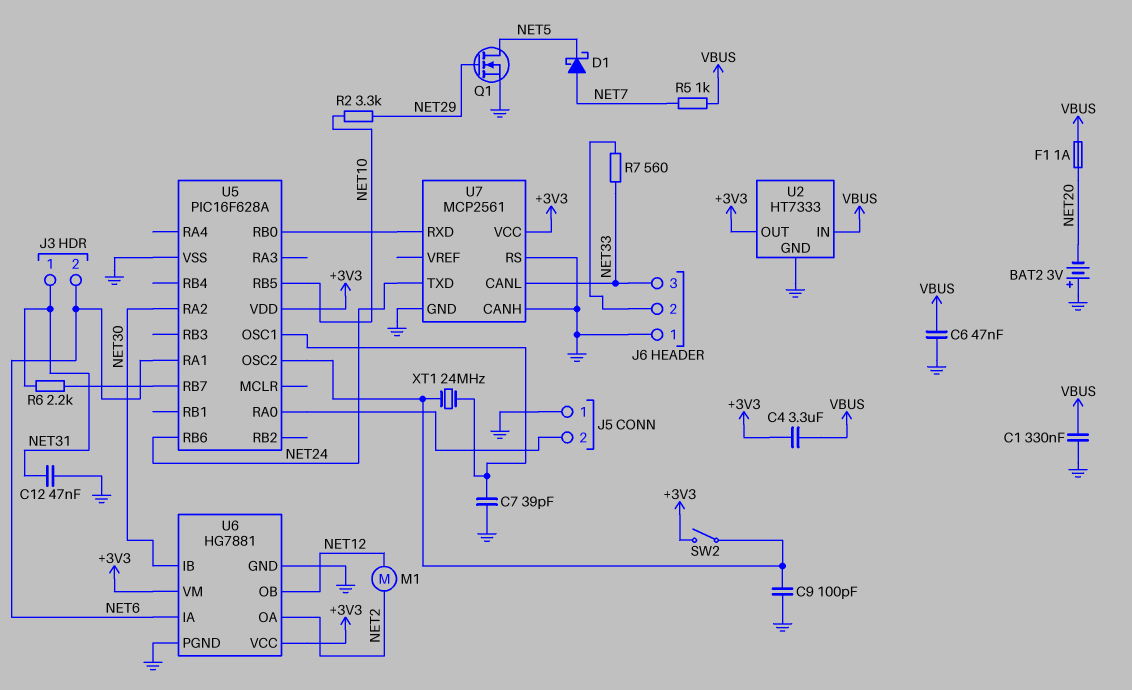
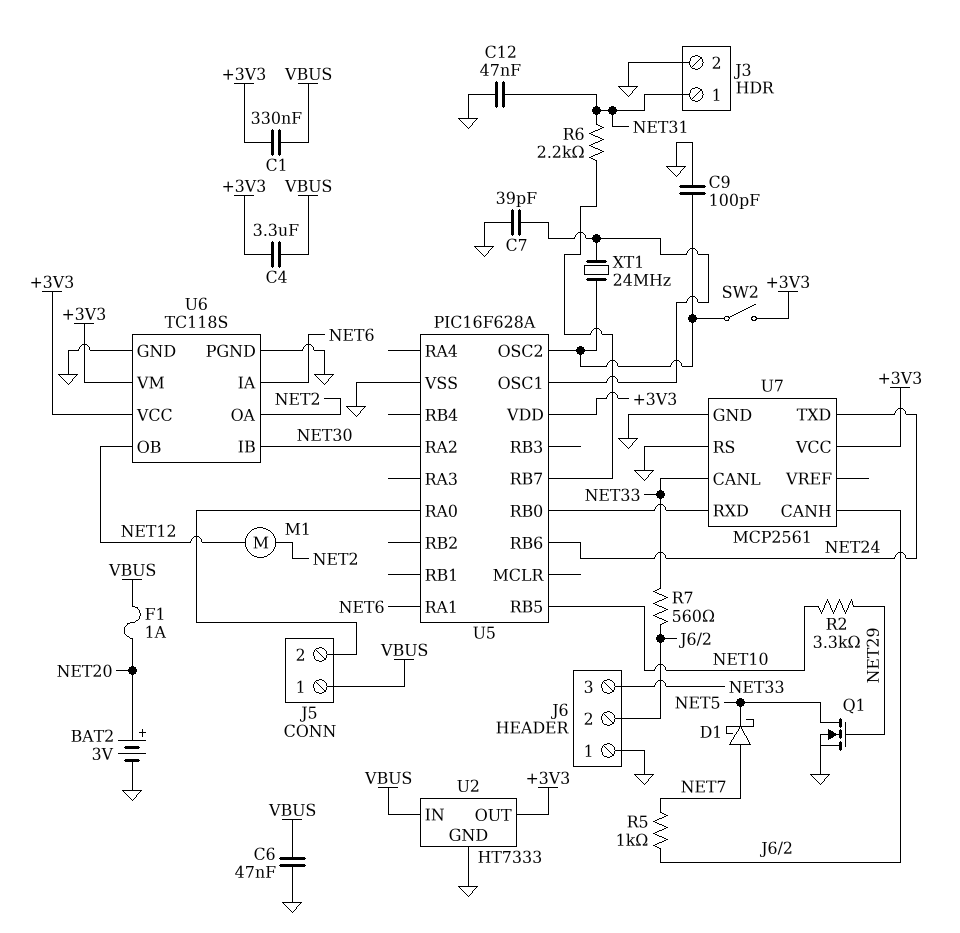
BAT2: 3V (plus GND, minus NET20) -> 3V (plus NET20, minus GND)
C1: 330nF (GND, VBUS) -> 330nF (+3V3, VBUS)
J3 pin 2: NET6 -> GND
J5 pin 1: GND -> VBUS
R5: 1k (NET7, VBUS) -> 1k (J6/2, NET7)
U6: HG7881 -> TC118S
U7 pin CANH: GND -> J6/2

